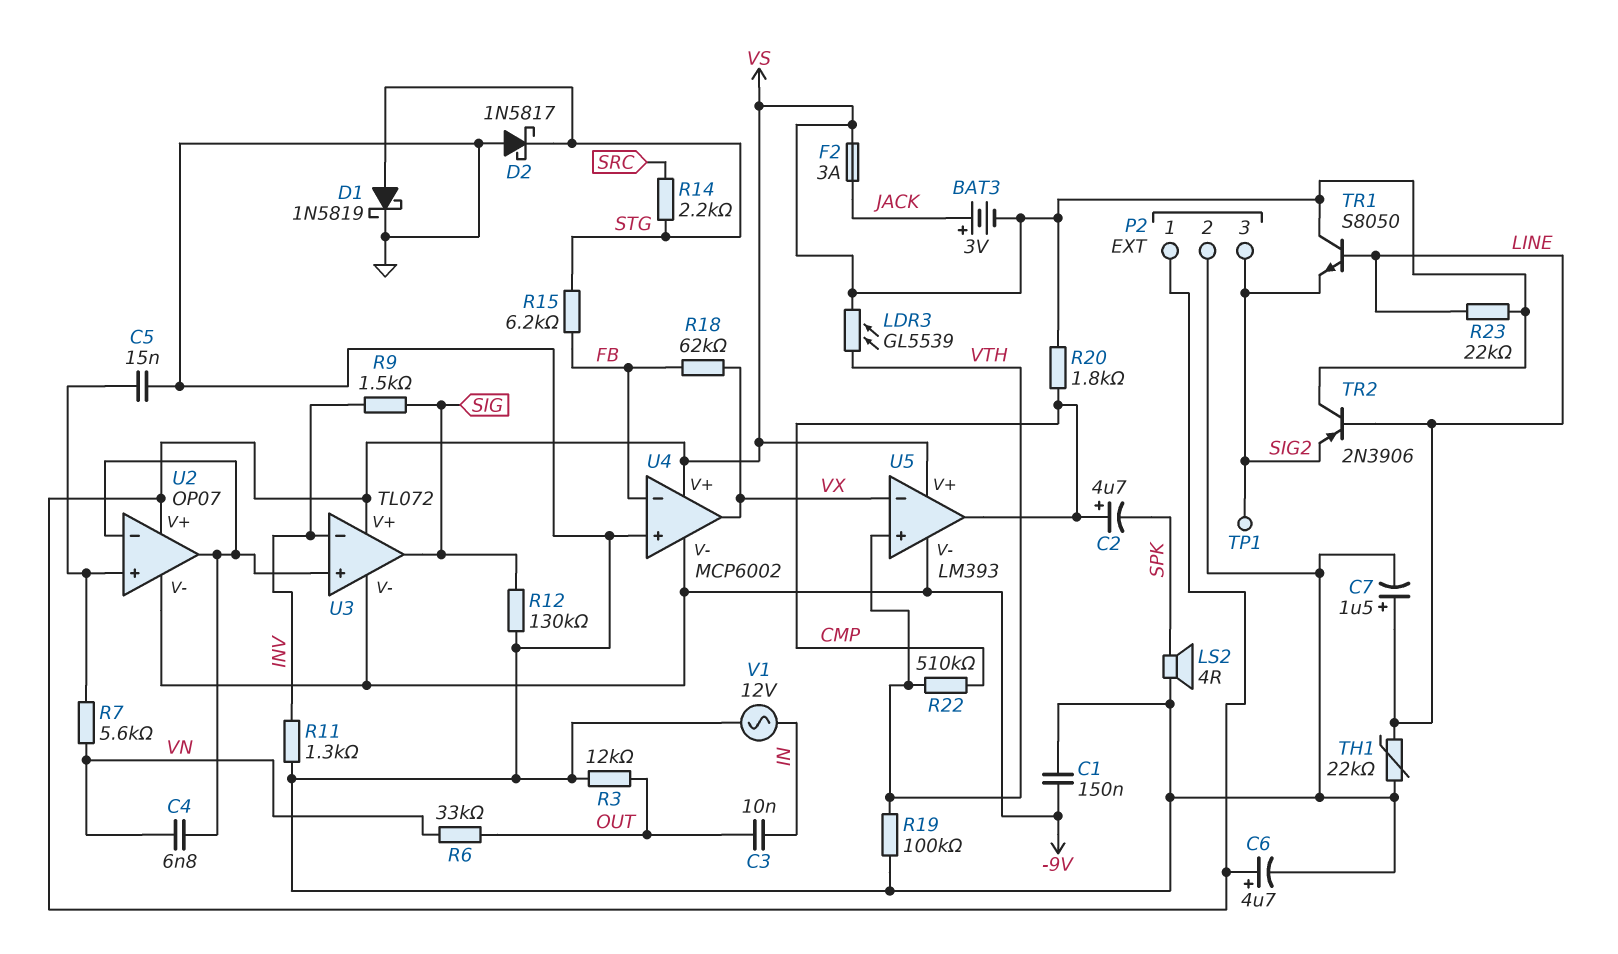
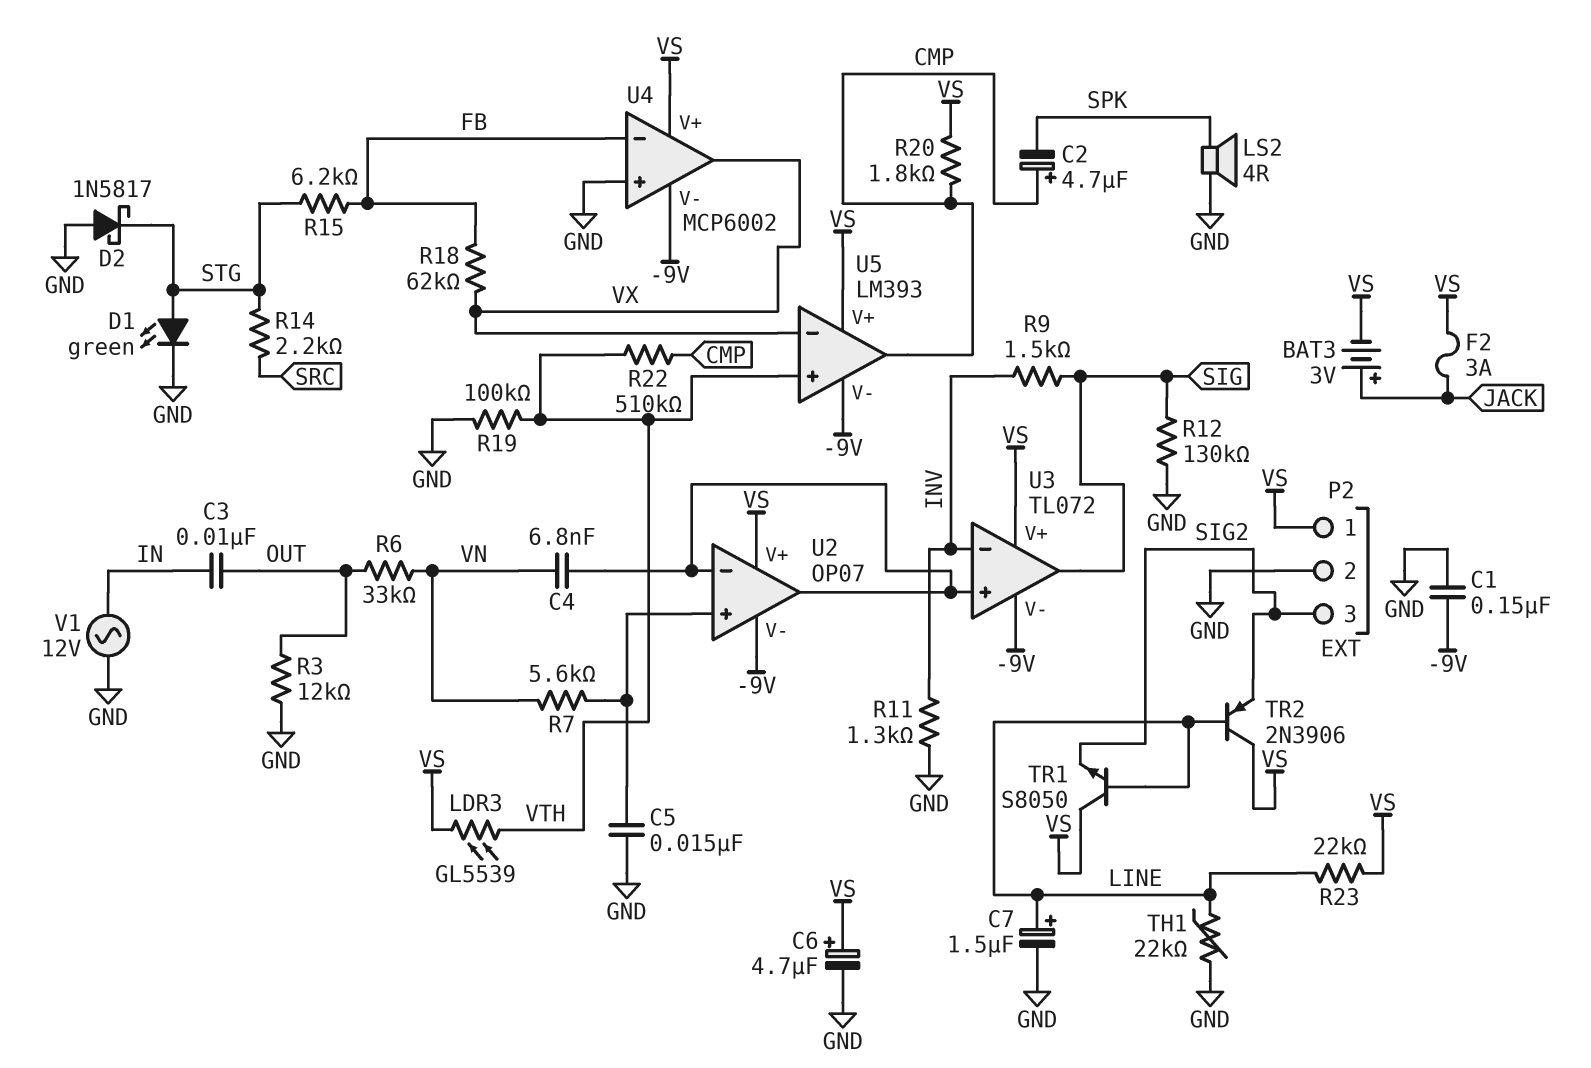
D1: schottky 1N5819 (A STG, K GND) -> LED green (A STG, K GND)
TP1: test point (SIG2) -> none

